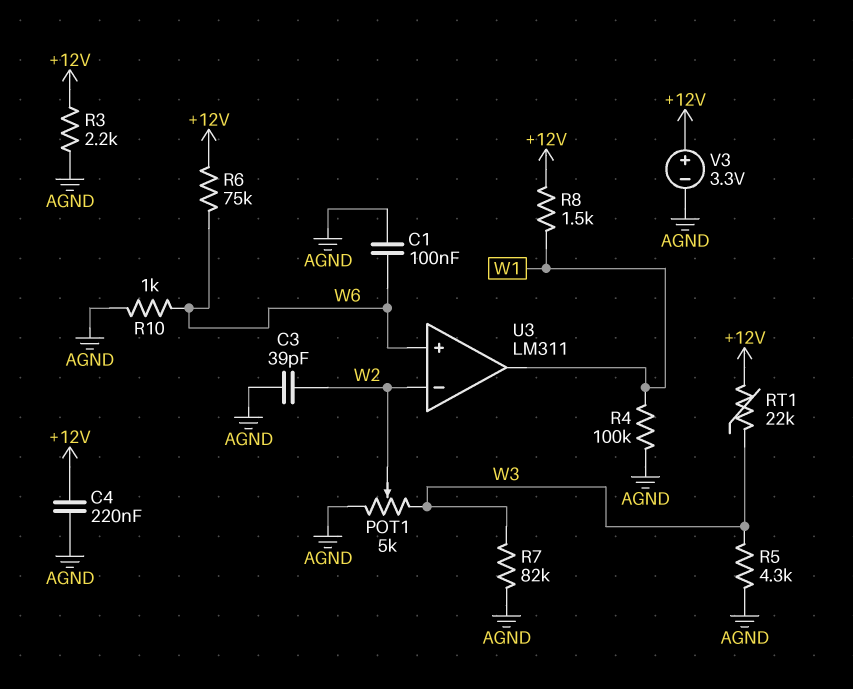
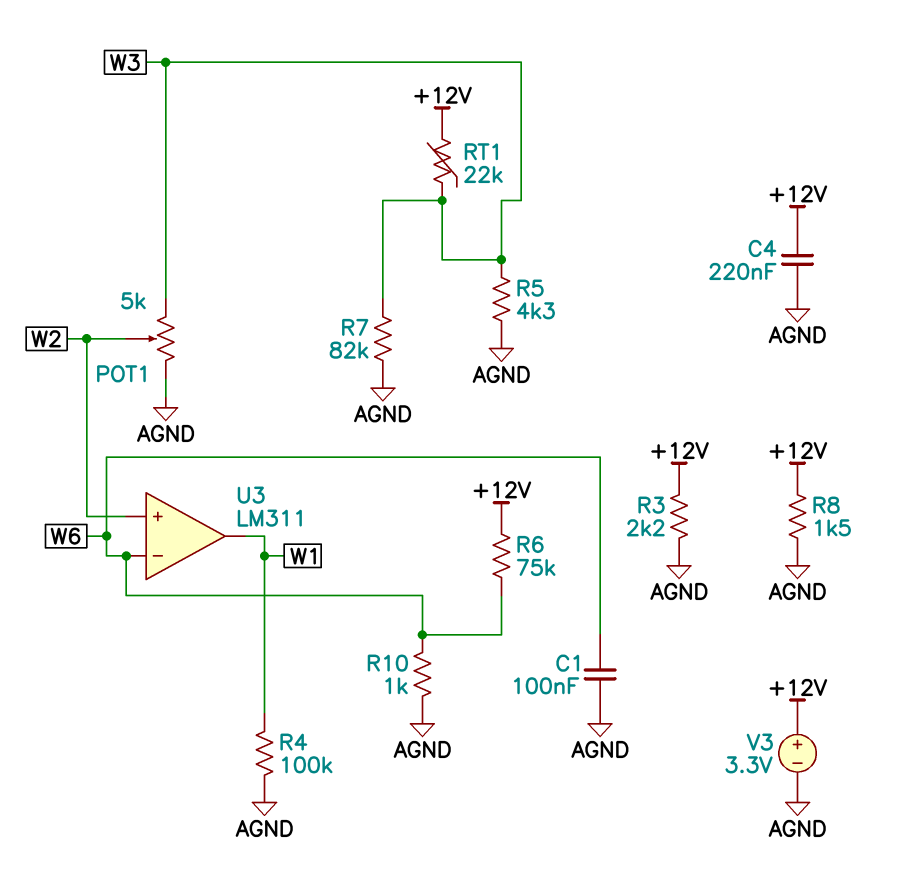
C3: 39pF (AGND, W2) -> none
R8: 1.5k (+12V, W1) -> 1.5k (+12V, AGND)
U3 pin in+: W6 -> W2
U3 pin in-: W2 -> W6

